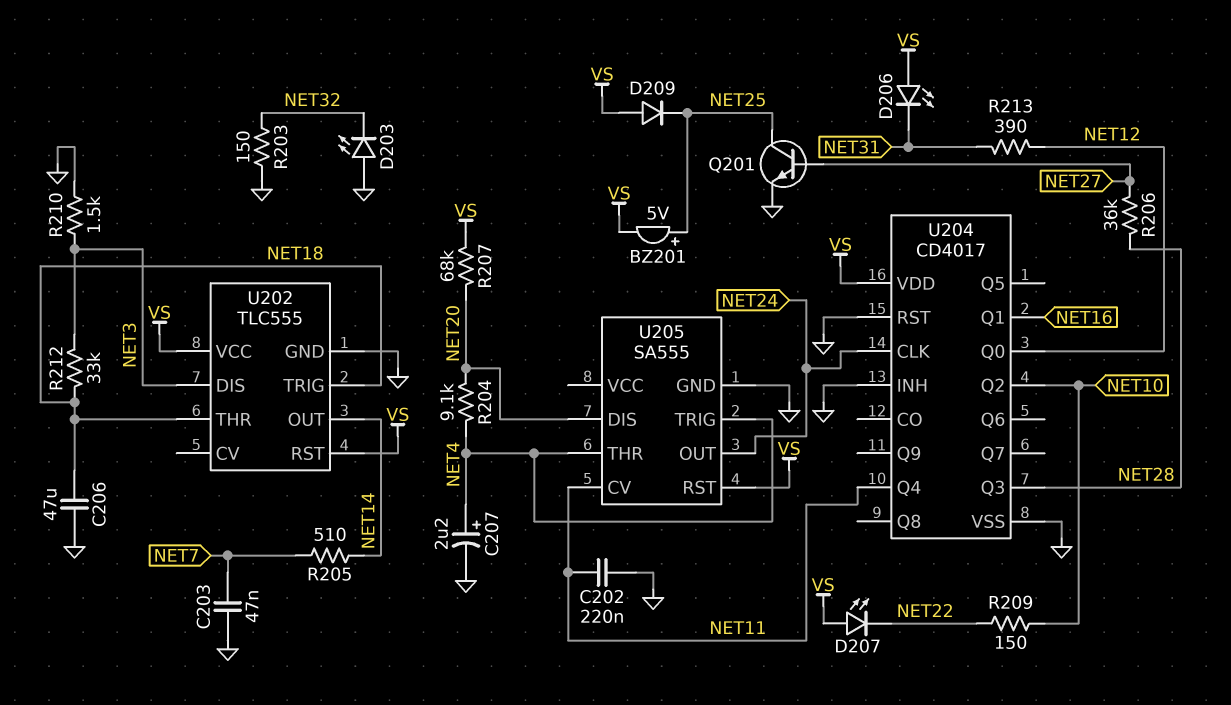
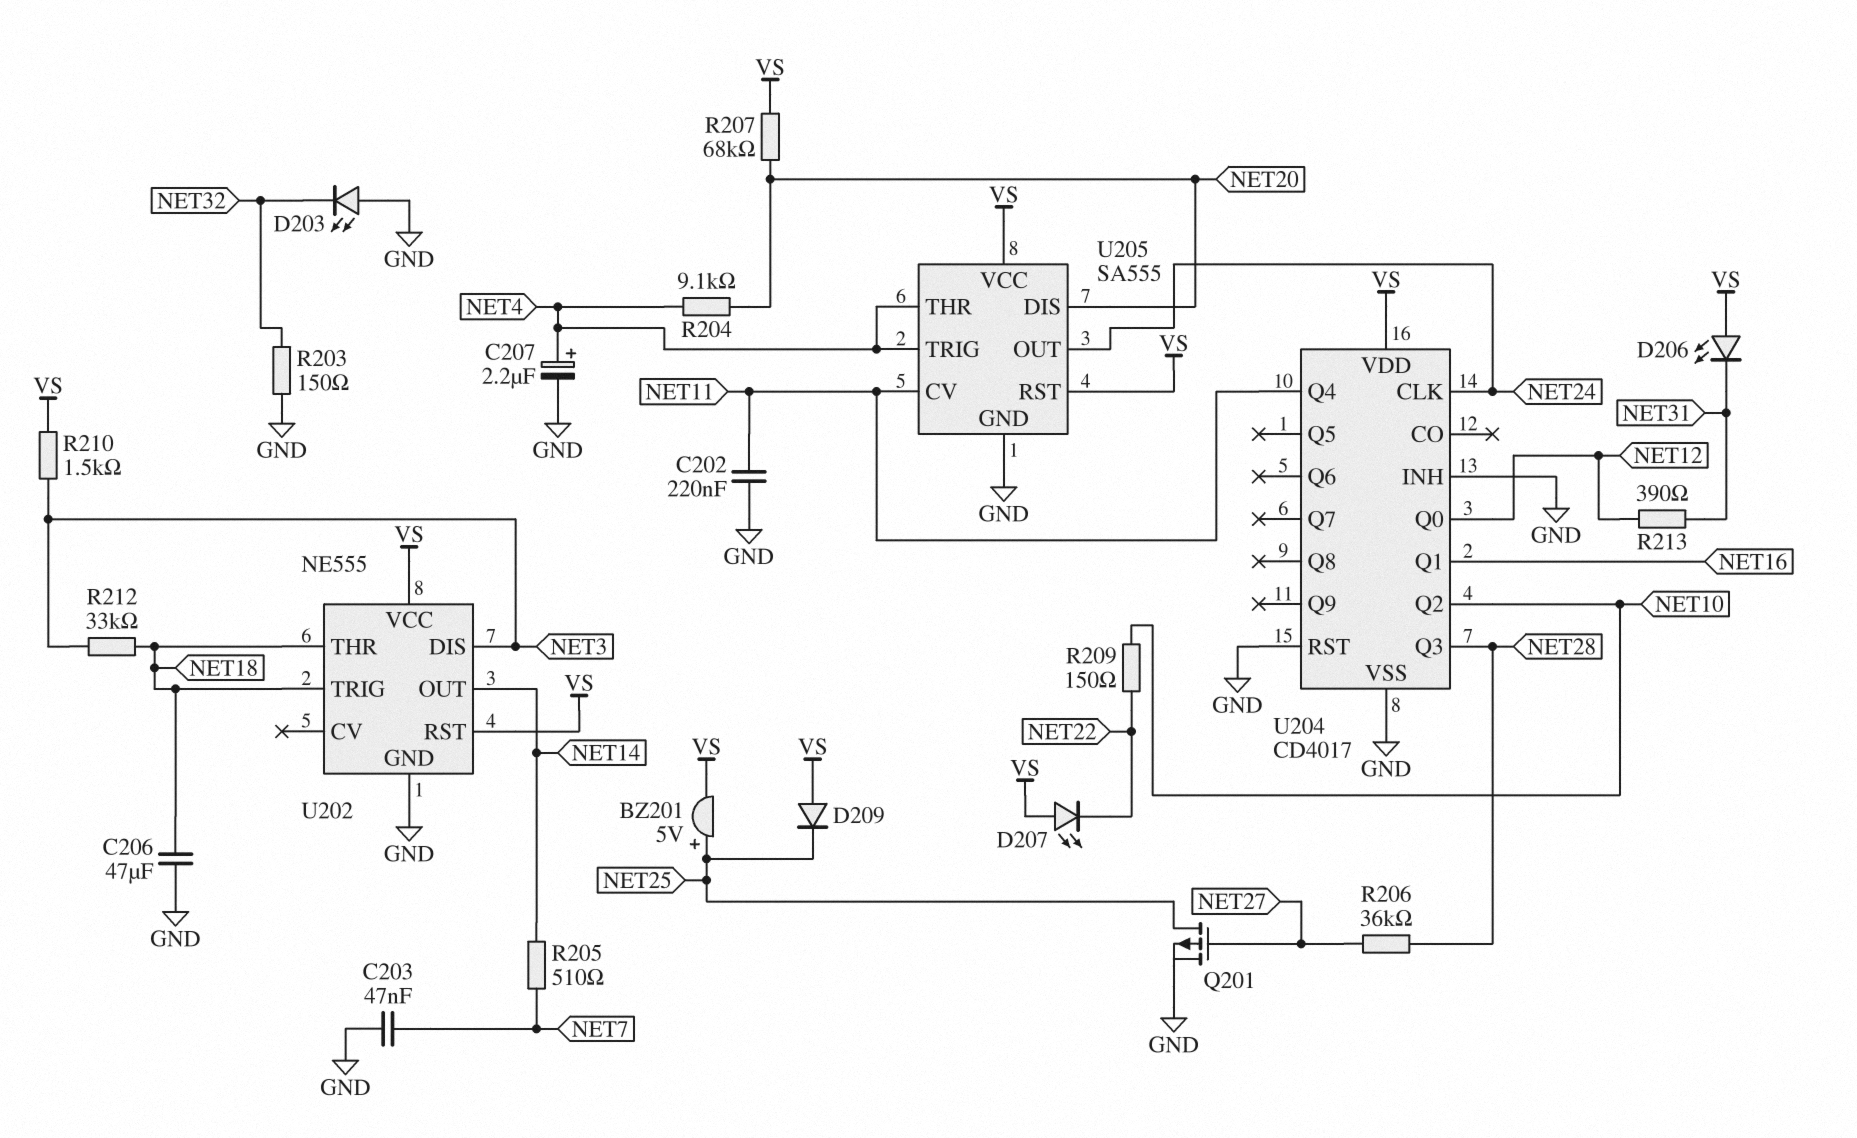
Q201: NPN (B NET27, C NET25, E GND) -> PMOS (G NET27, D NET25, S GND)
R210: 1.5k (GND, NET3) -> 1.5k (NET3, VS)
U202: TLC555 -> NE555
U205 pin VCC: none -> VS

